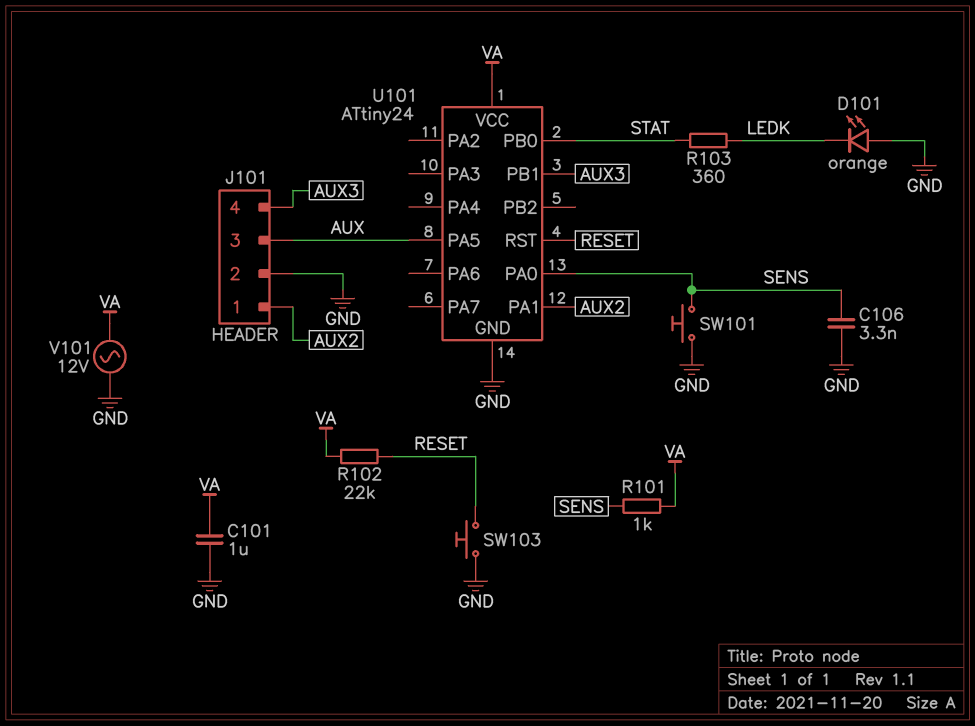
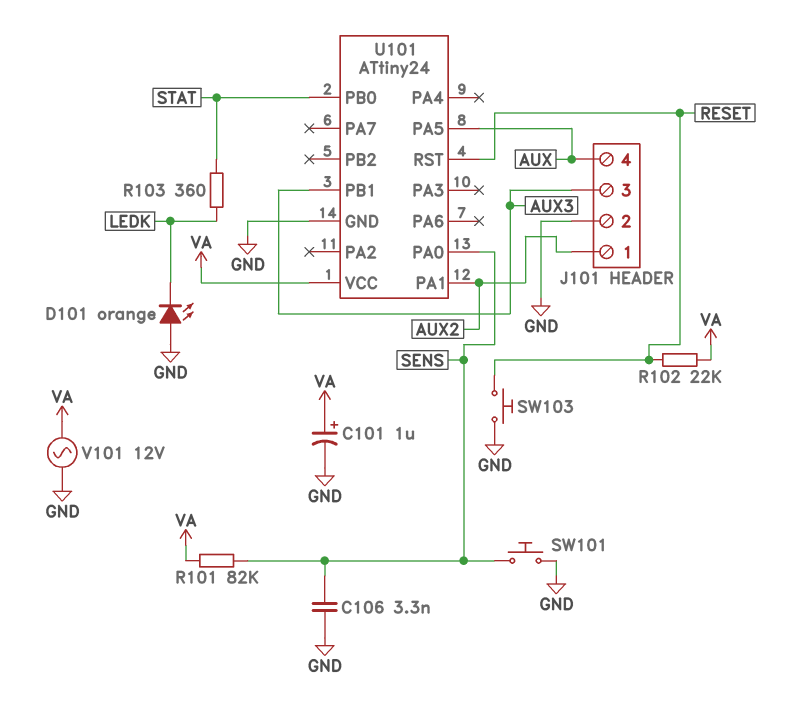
C101: 1uF (GND, VA) -> 1uF (plus VA, minus GND)
J101 pin 3: AUX -> AUX3
J101 pin 4: AUX3 -> AUX
R101: 1k (SENS, VA) -> 82k (SENS, VA)

